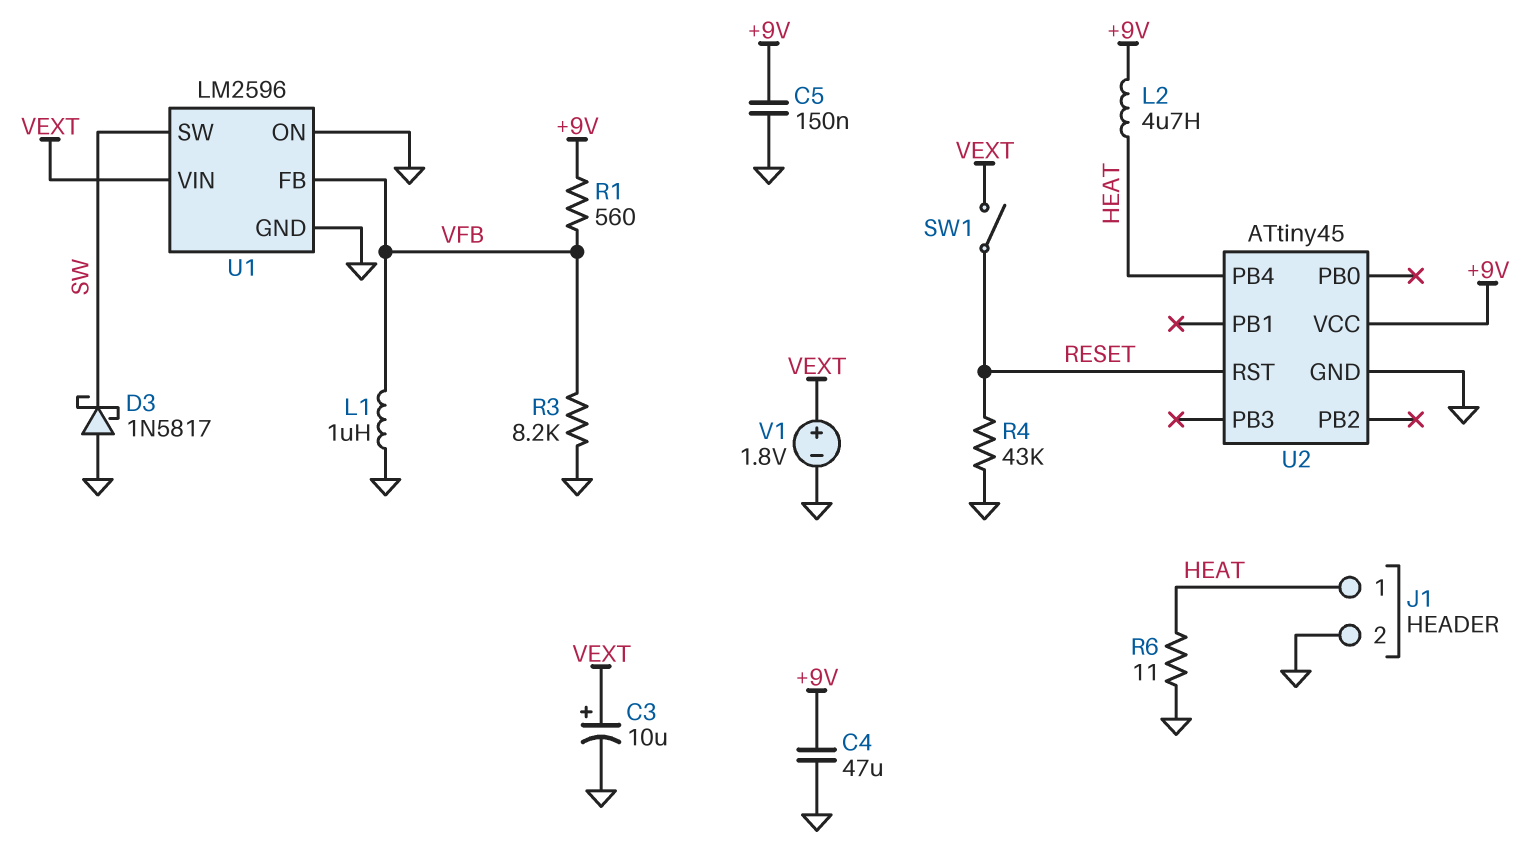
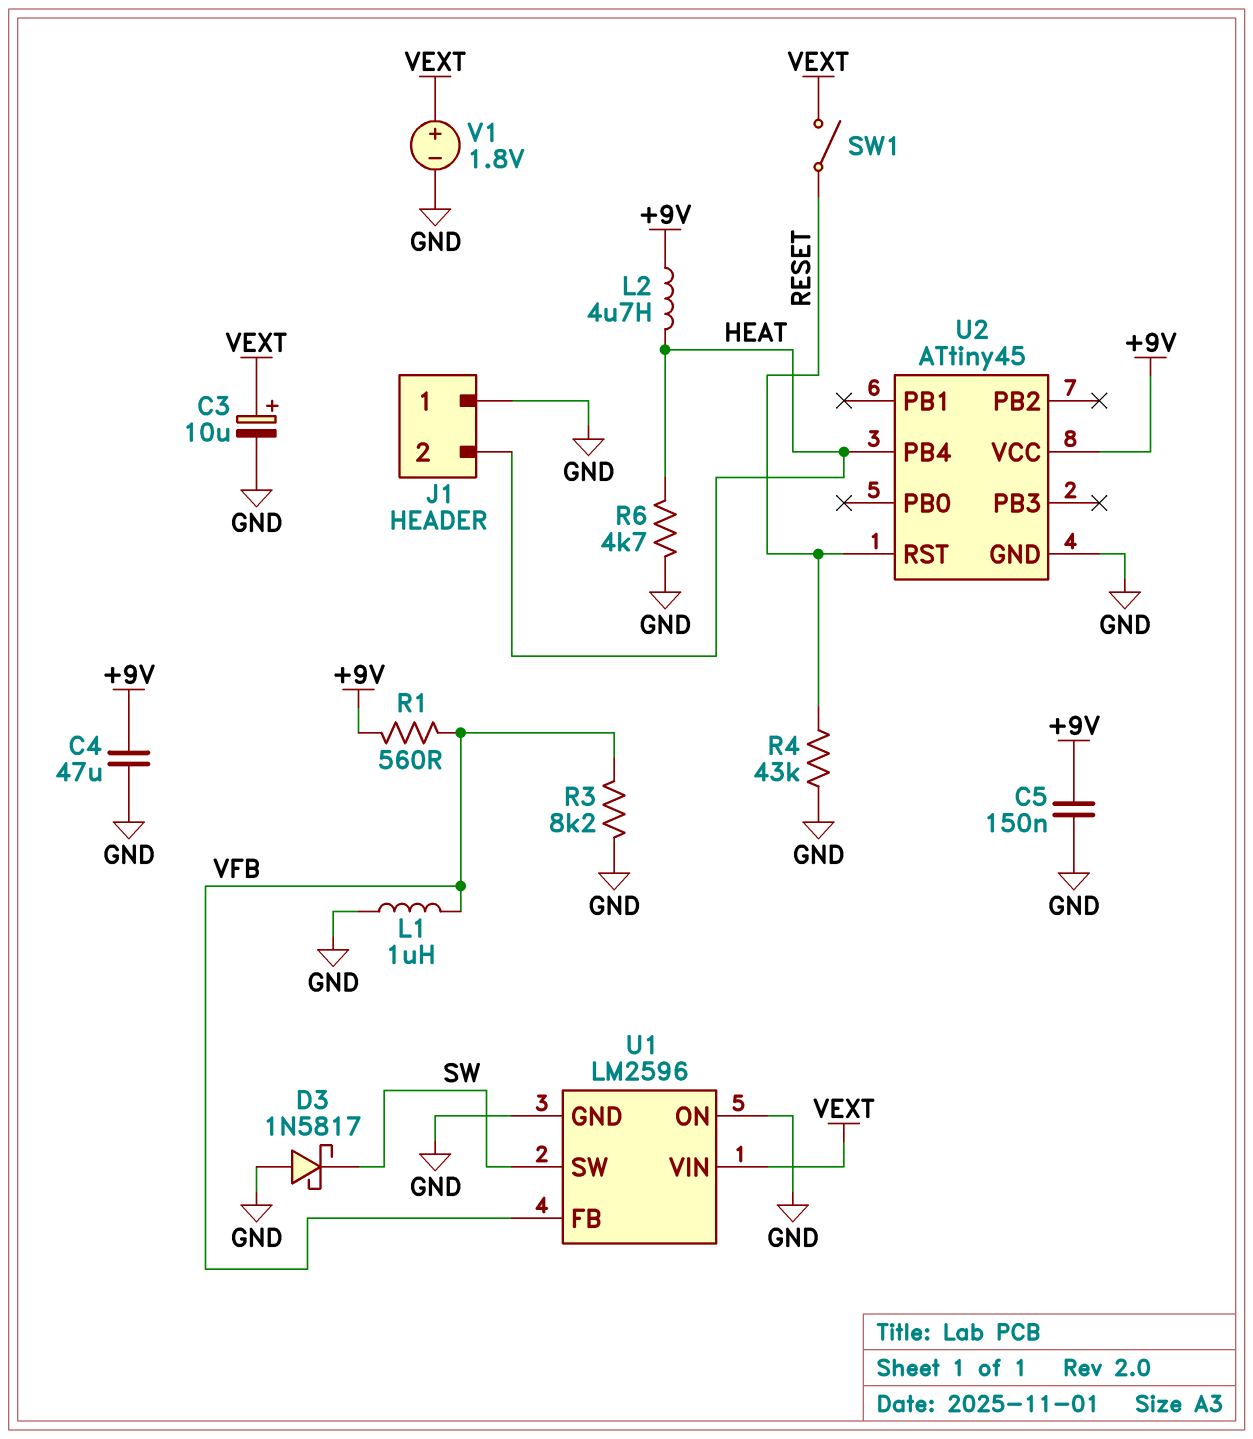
J1 pin 1: HEAT -> GND
J1 pin 2: GND -> HEAT
R6: 11 (GND, HEAT) -> 4.7k (GND, HEAT)

